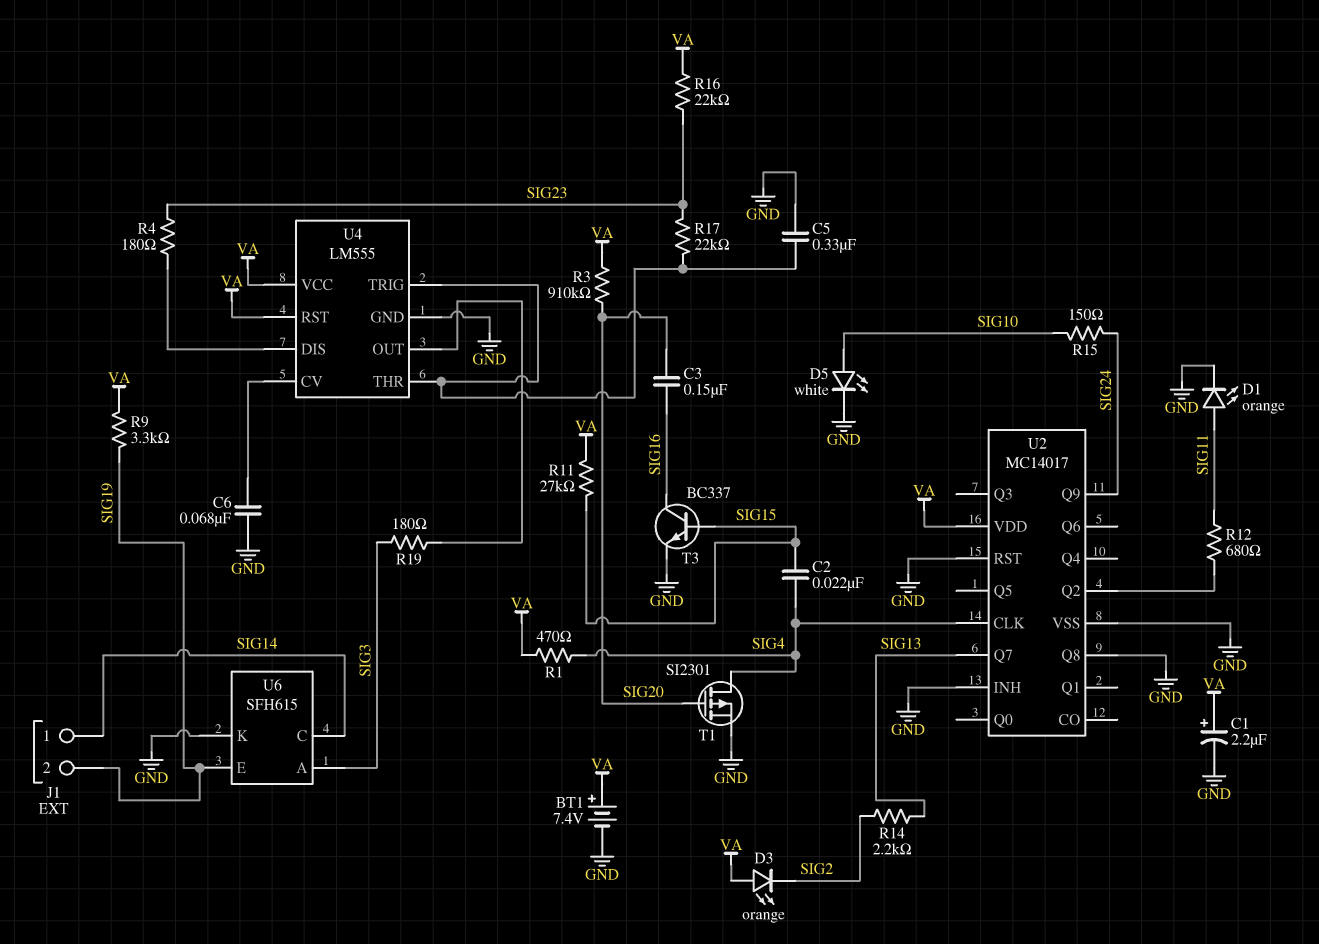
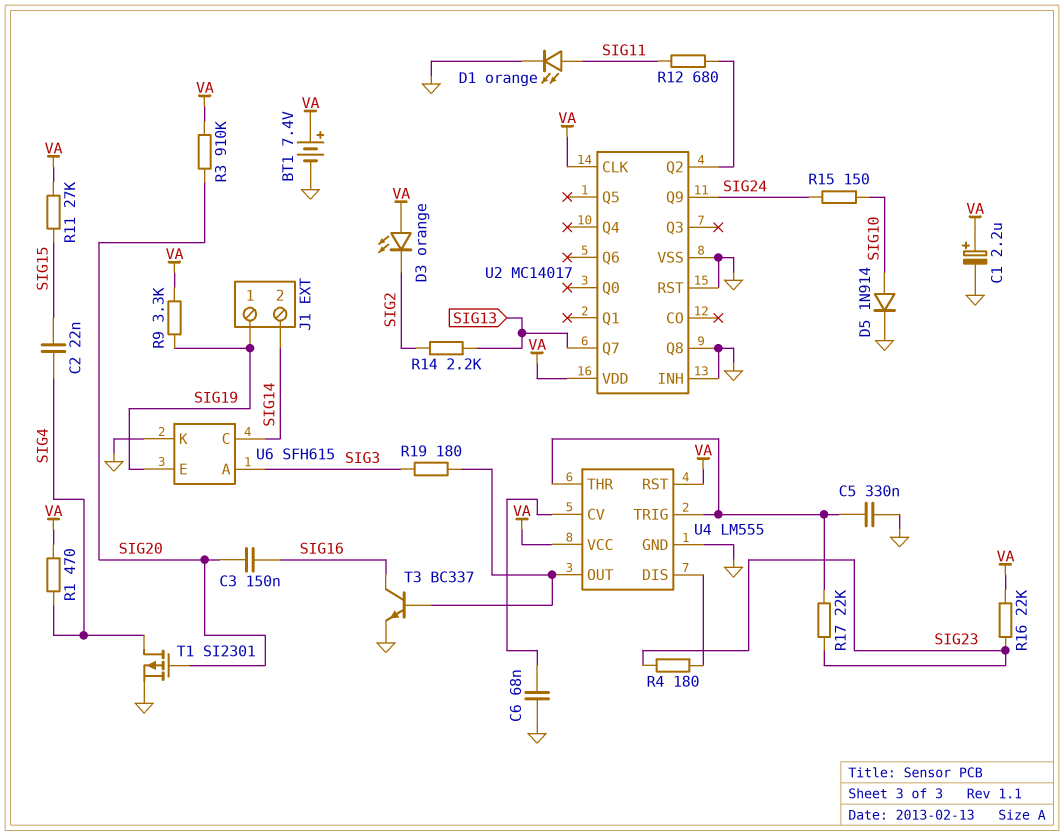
D5: LED white (A SIG10, K GND) -> diode 1N914 (A SIG10, K GND)
J1 pin 1: SIG14 -> SIG19
J1 pin 2: SIG19 -> SIG14
T3: NPN BC337 (B SIG15, C SIG16, E GND) -> NPN BC337 (B U4/OUT, C SIG16, E GND)
U2 pin CLK: SIG4 -> VA

